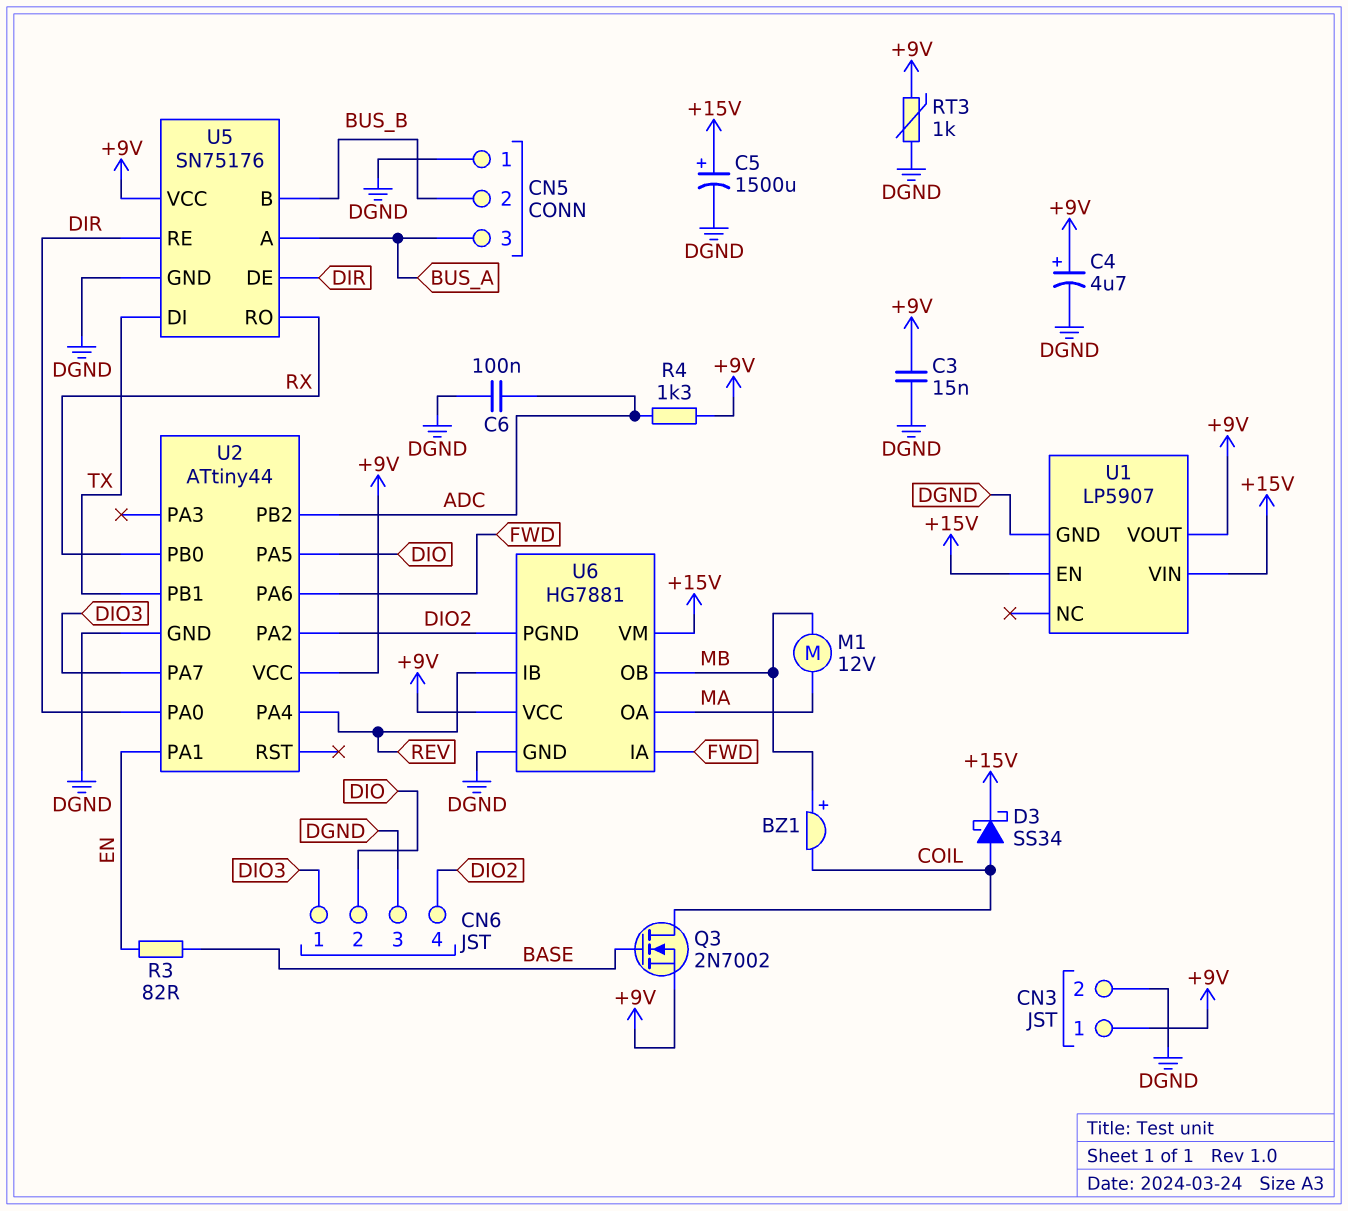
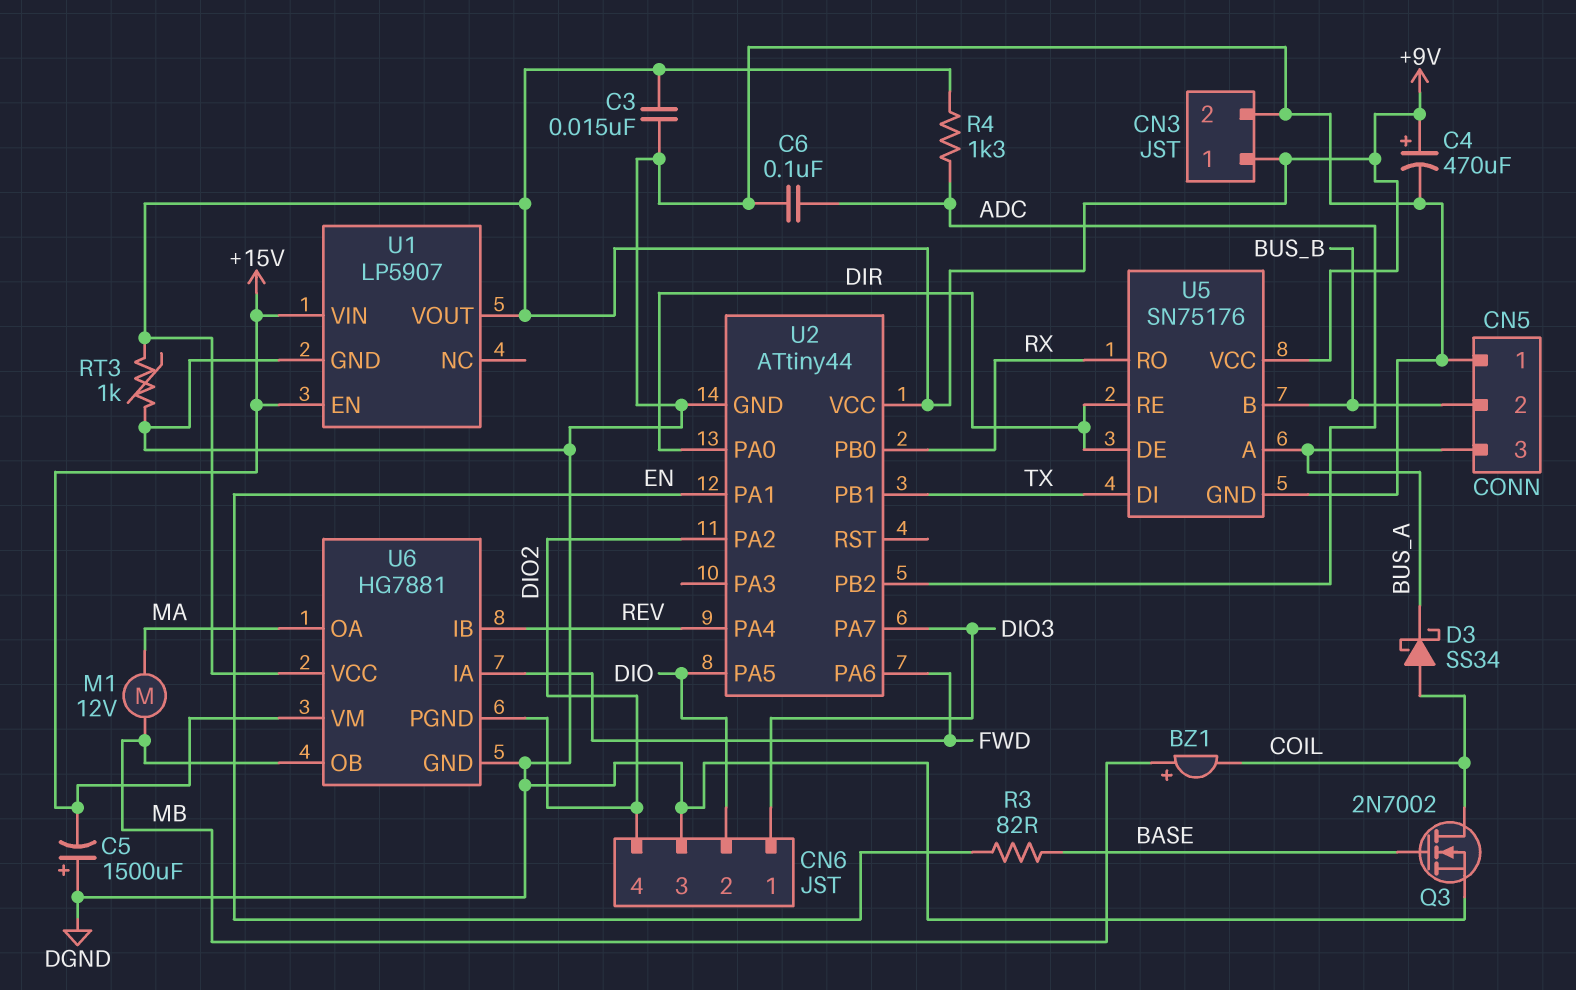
C4: 4.7uF (plus +9V, minus DGND) -> 470uF (plus +9V, minus DGND)
C5: 1500uF (plus +15V, minus DGND) -> 1500uF (plus DGND, minus +15V)
D3: schottky SS34 (A COIL, K +15V) -> schottky SS34 (A COIL, K BUS_A)
Q3: NMOS 2N7002 (G BASE, D COIL, S +9V) -> NMOS 2N7002 (G BASE, D COIL, S DGND)

